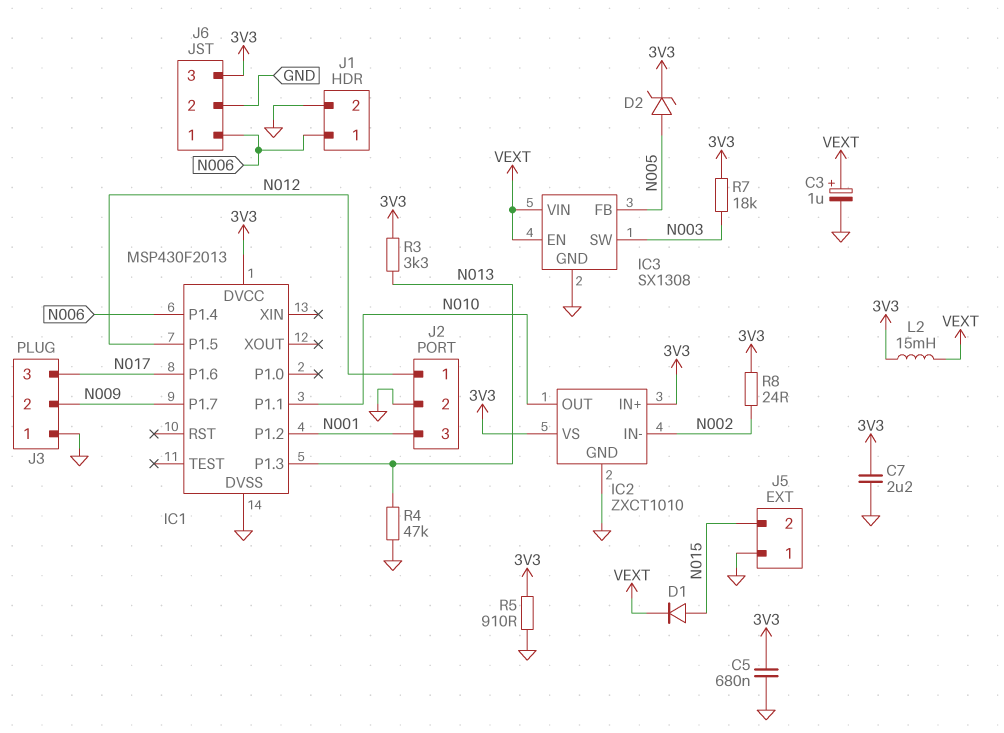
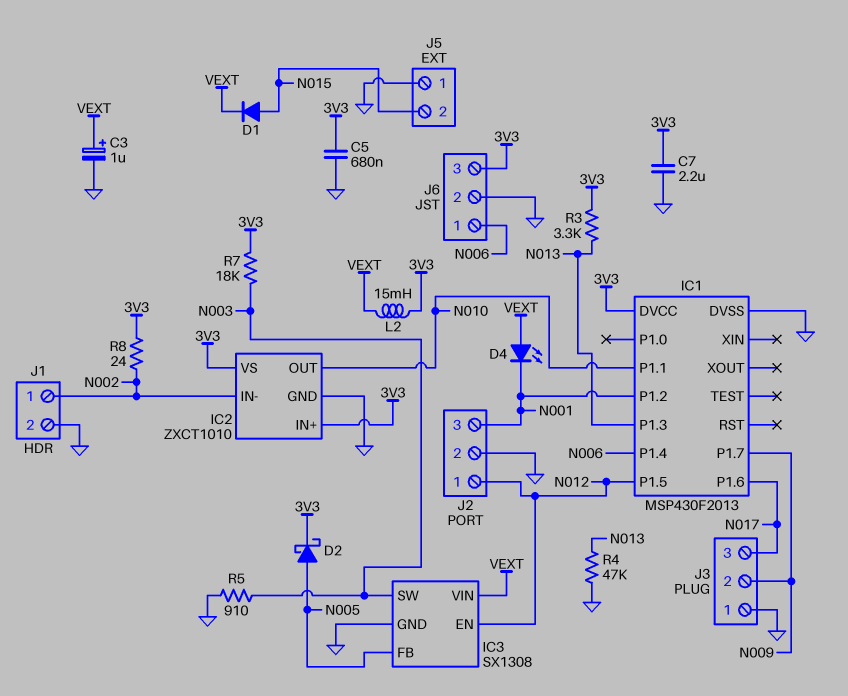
D2: zener (A N005, K 3V3) -> schottky (A N005, K 3V3)
D4: none -> LED (A VEXT, K N001)
IC3 pin EN: VEXT -> N012
J1 pin 1: N006 -> N002
R5: 910 (3V3, GND) -> 910 (GND, N003)

